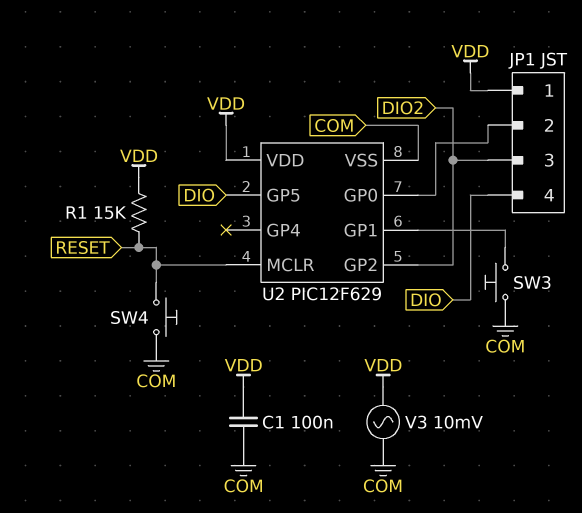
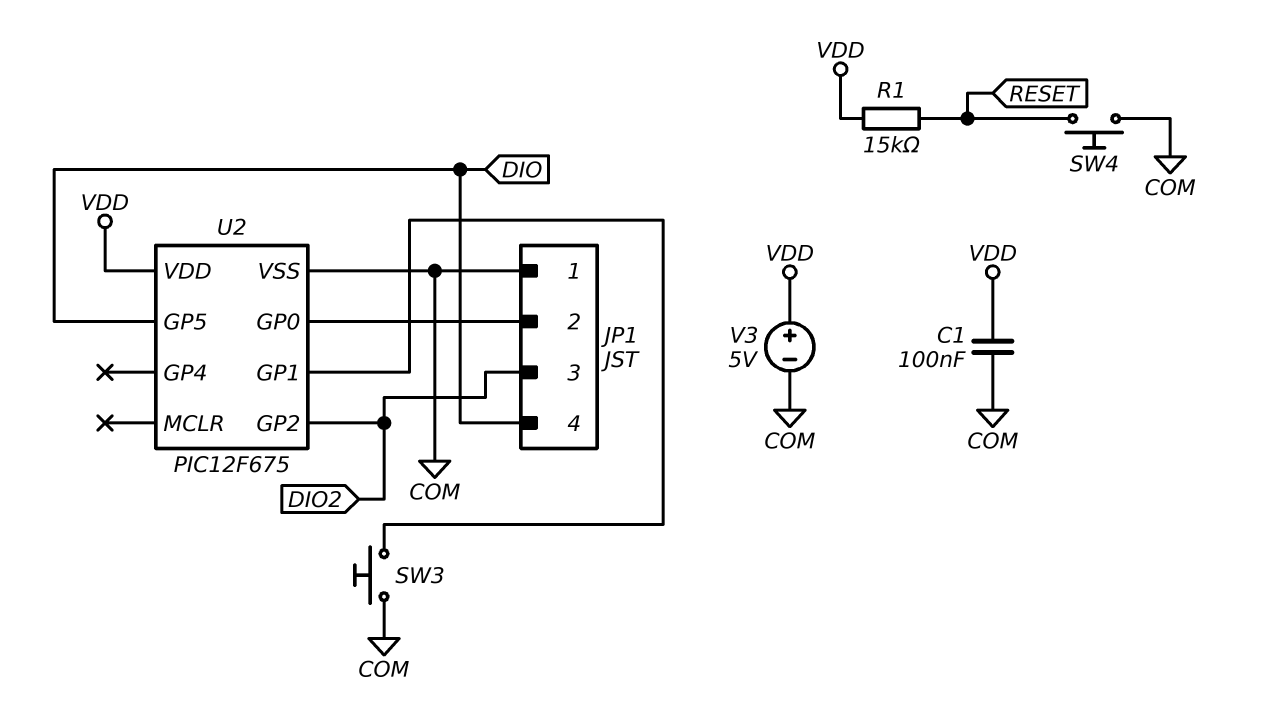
JP1 pin 1: VDD -> COM
U2: PIC12F629 -> PIC12F675
U2 pin MCLR: RESET -> none
V3: AC 10mV (COM, VDD) -> 5V (plus VDD, minus COM)

